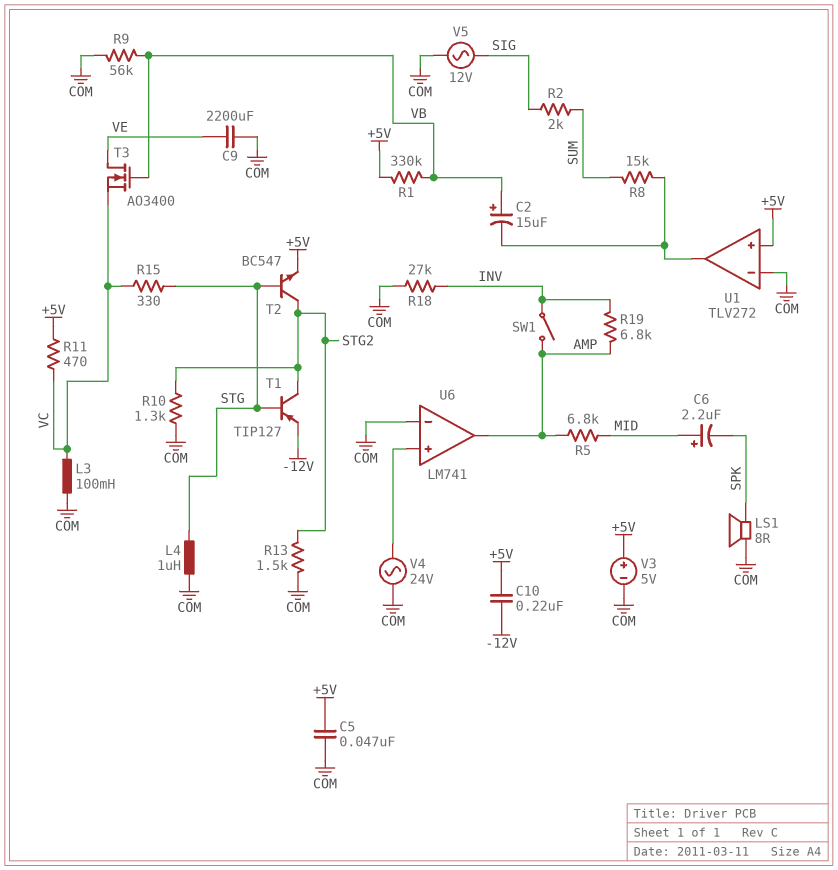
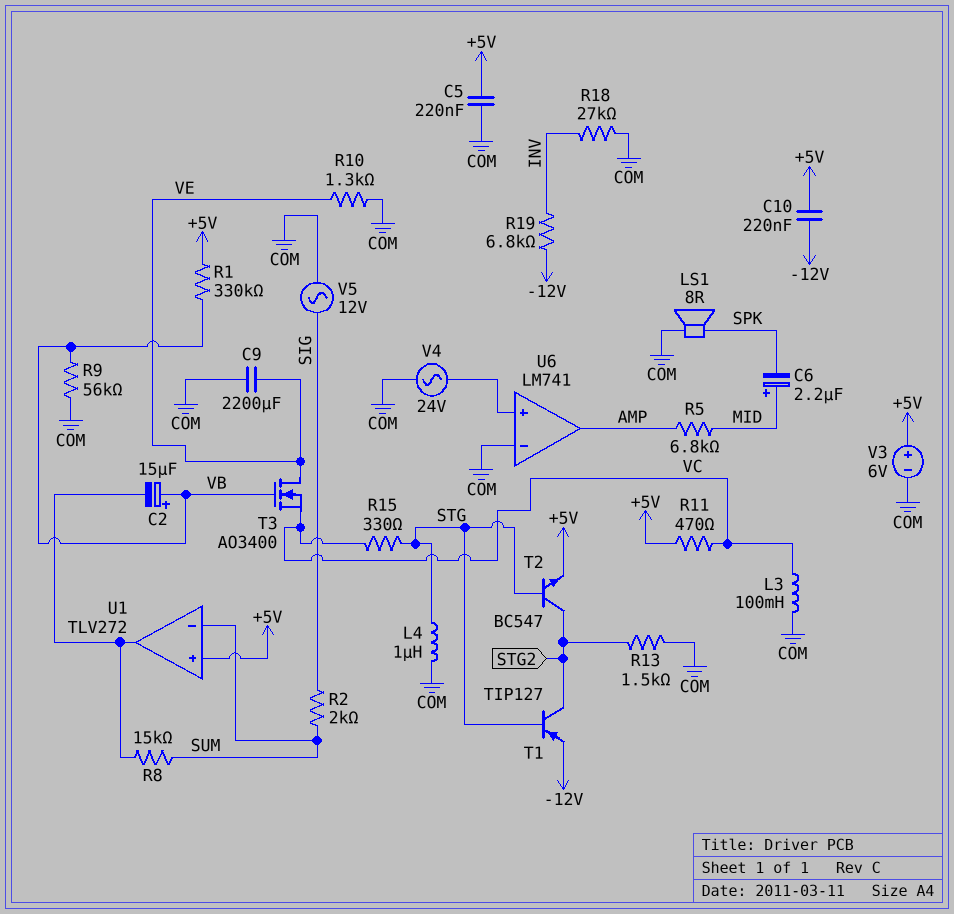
C5: 47nF (+5V, COM) -> 220nF (+5V, COM)
R10: 1.3k (COM, STG2) -> 1.3k (COM, VE)
R19: 6.8k (AMP, INV) -> 6.8k (-12V, INV)
SW1: switch (AMP, INV) -> none
U1 pin in-: COM -> SUM
V3: 5V (plus +5V, minus COM) -> 6V (plus +5V, minus COM)

